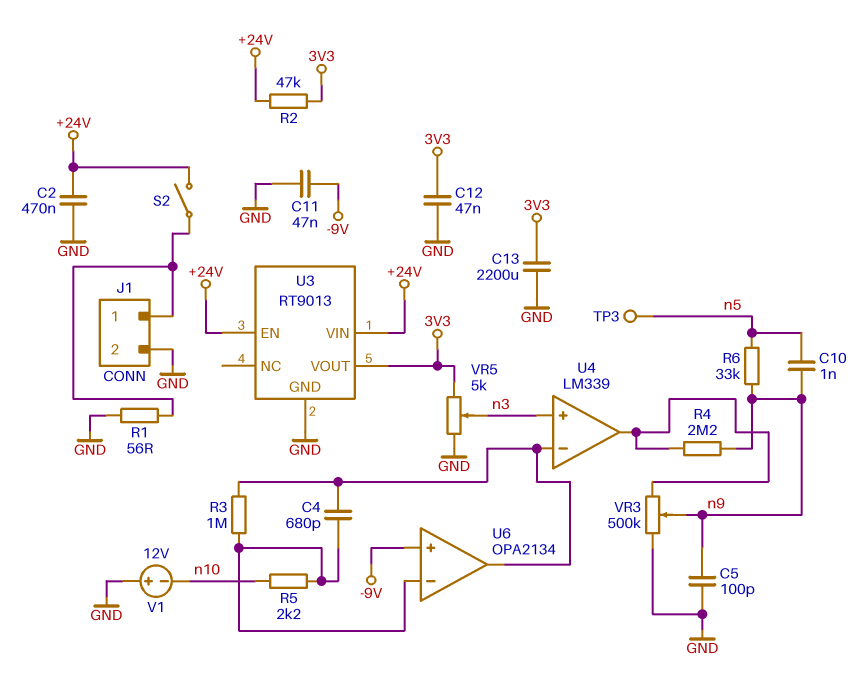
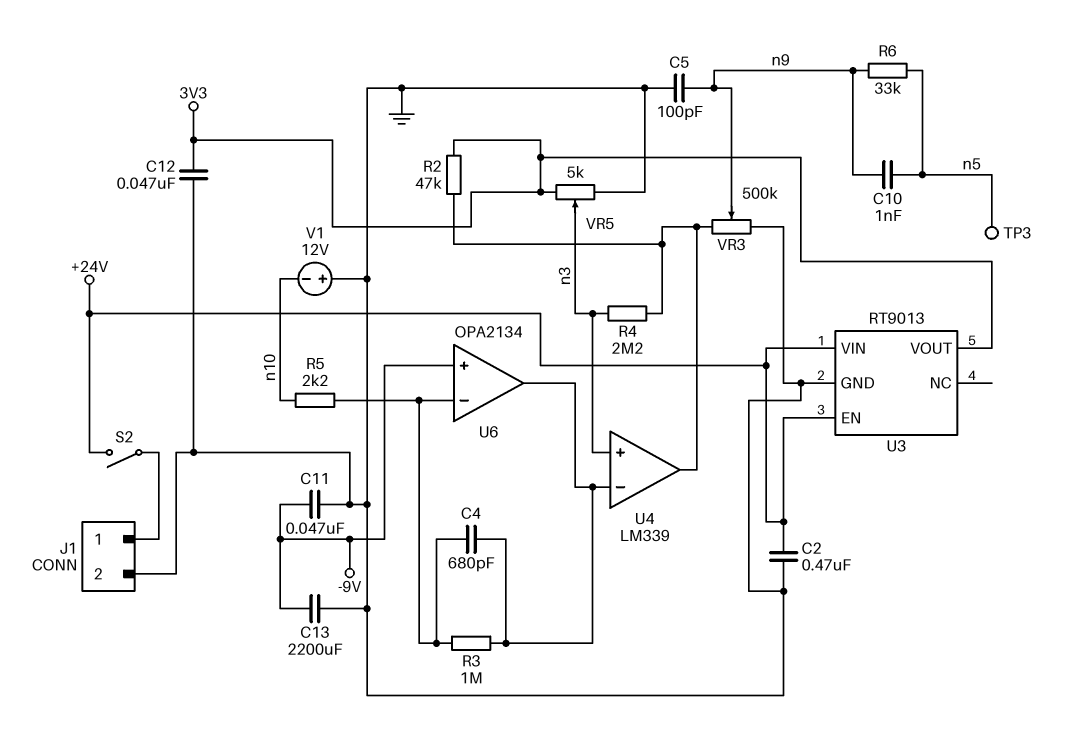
C13: 2200uF (3V3, GND) -> 2200uF (-9V, GND)
R1: 56 (GND, J1/1) -> none
R2: 47k (+24V, 3V3) -> 47k (3V3, U4/out)
R4: 2.2M (U4/out, n9) -> 2.2M (U4/out, n3)

